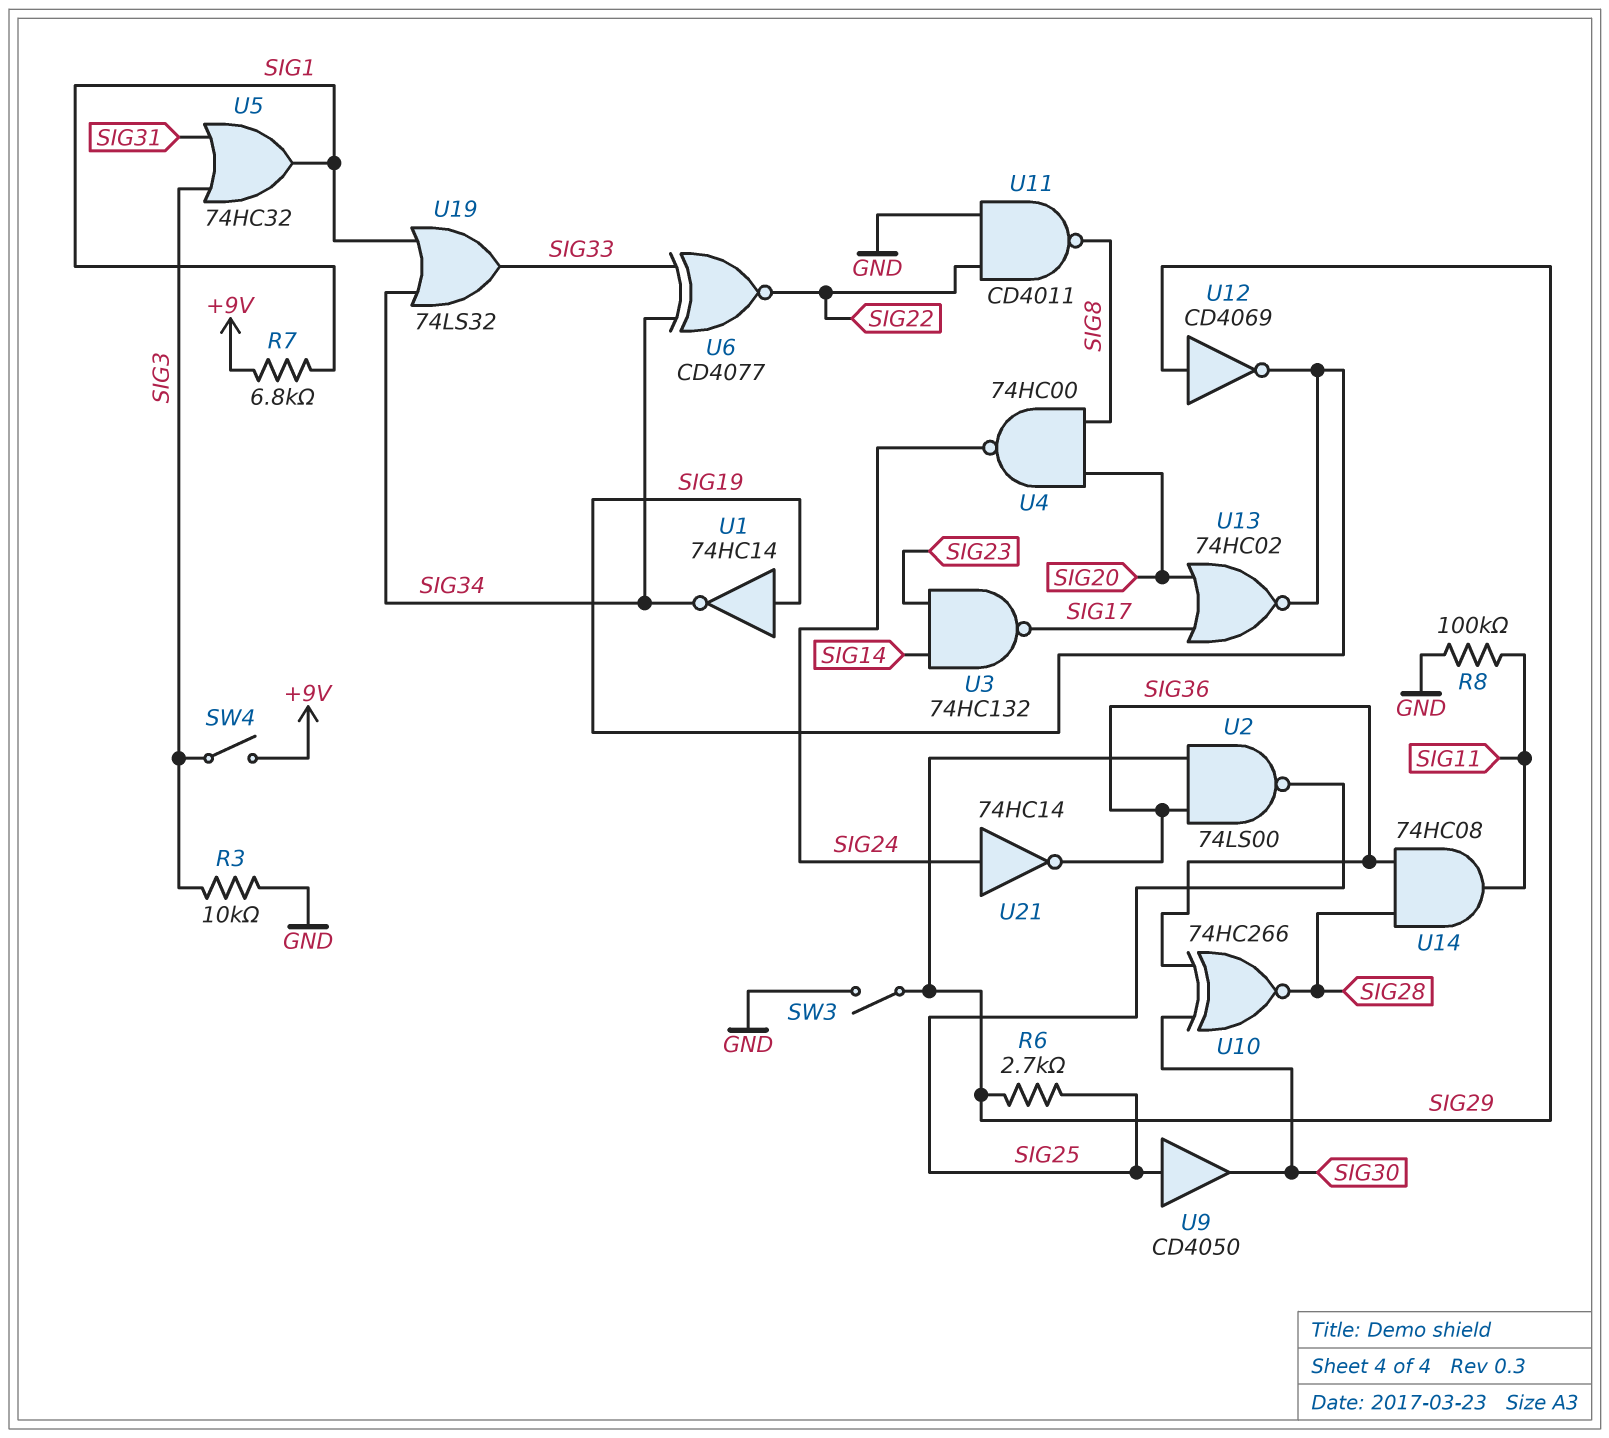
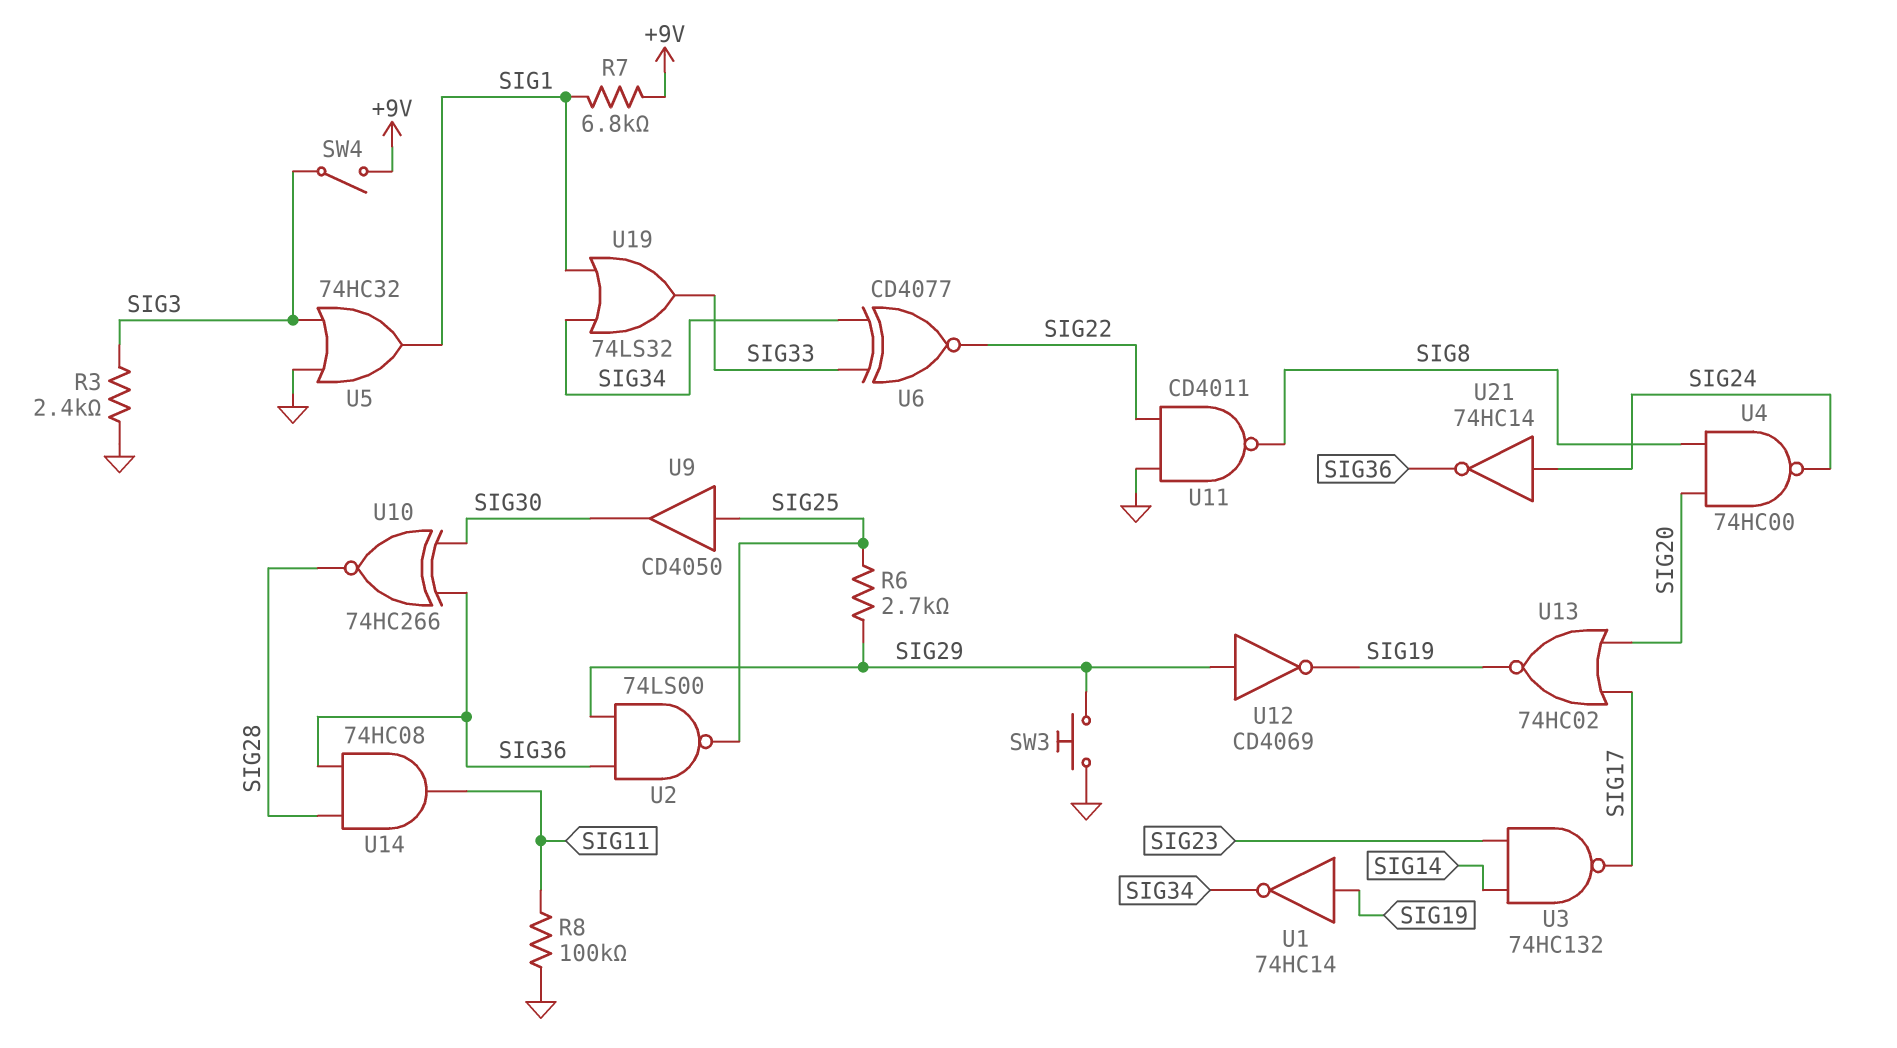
R3: 10k (GND, SIG3) -> 2.4k (GND, SIG3)
SW3: switch (GND, SIG29) -> button (GND, SIG29)
U5: OR 74HC32 (in SIG3, in SIG31, out SIG1) -> OR 74HC32 (in GND, in SIG3, out SIG1)

